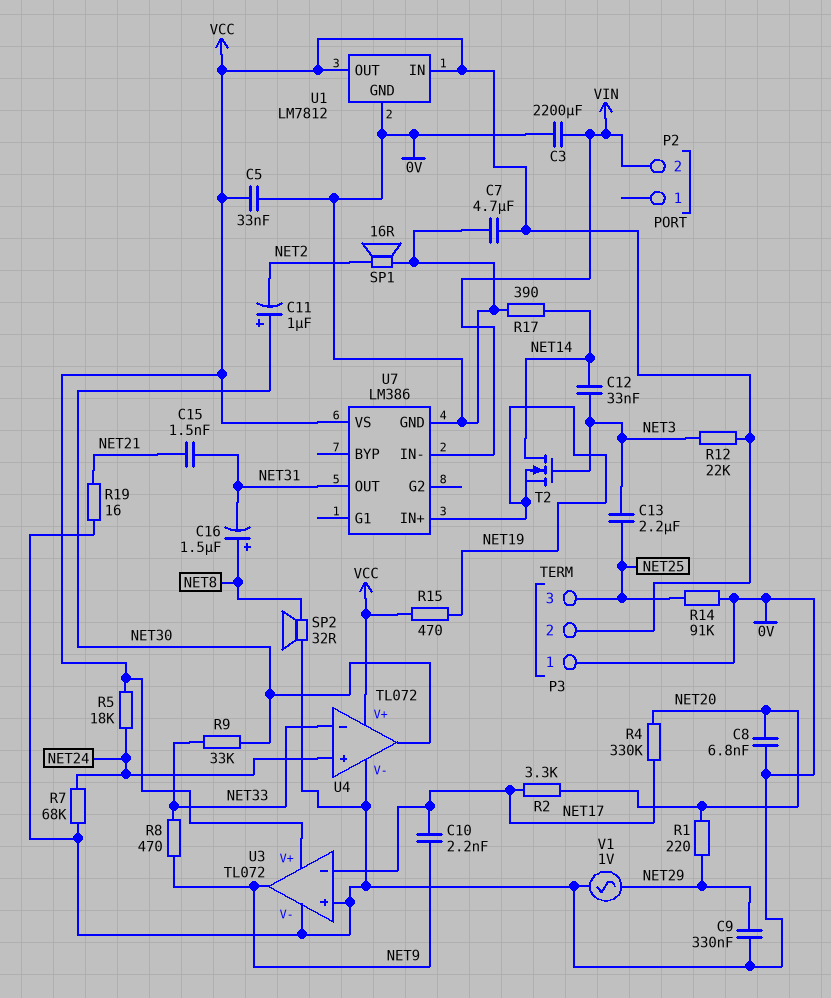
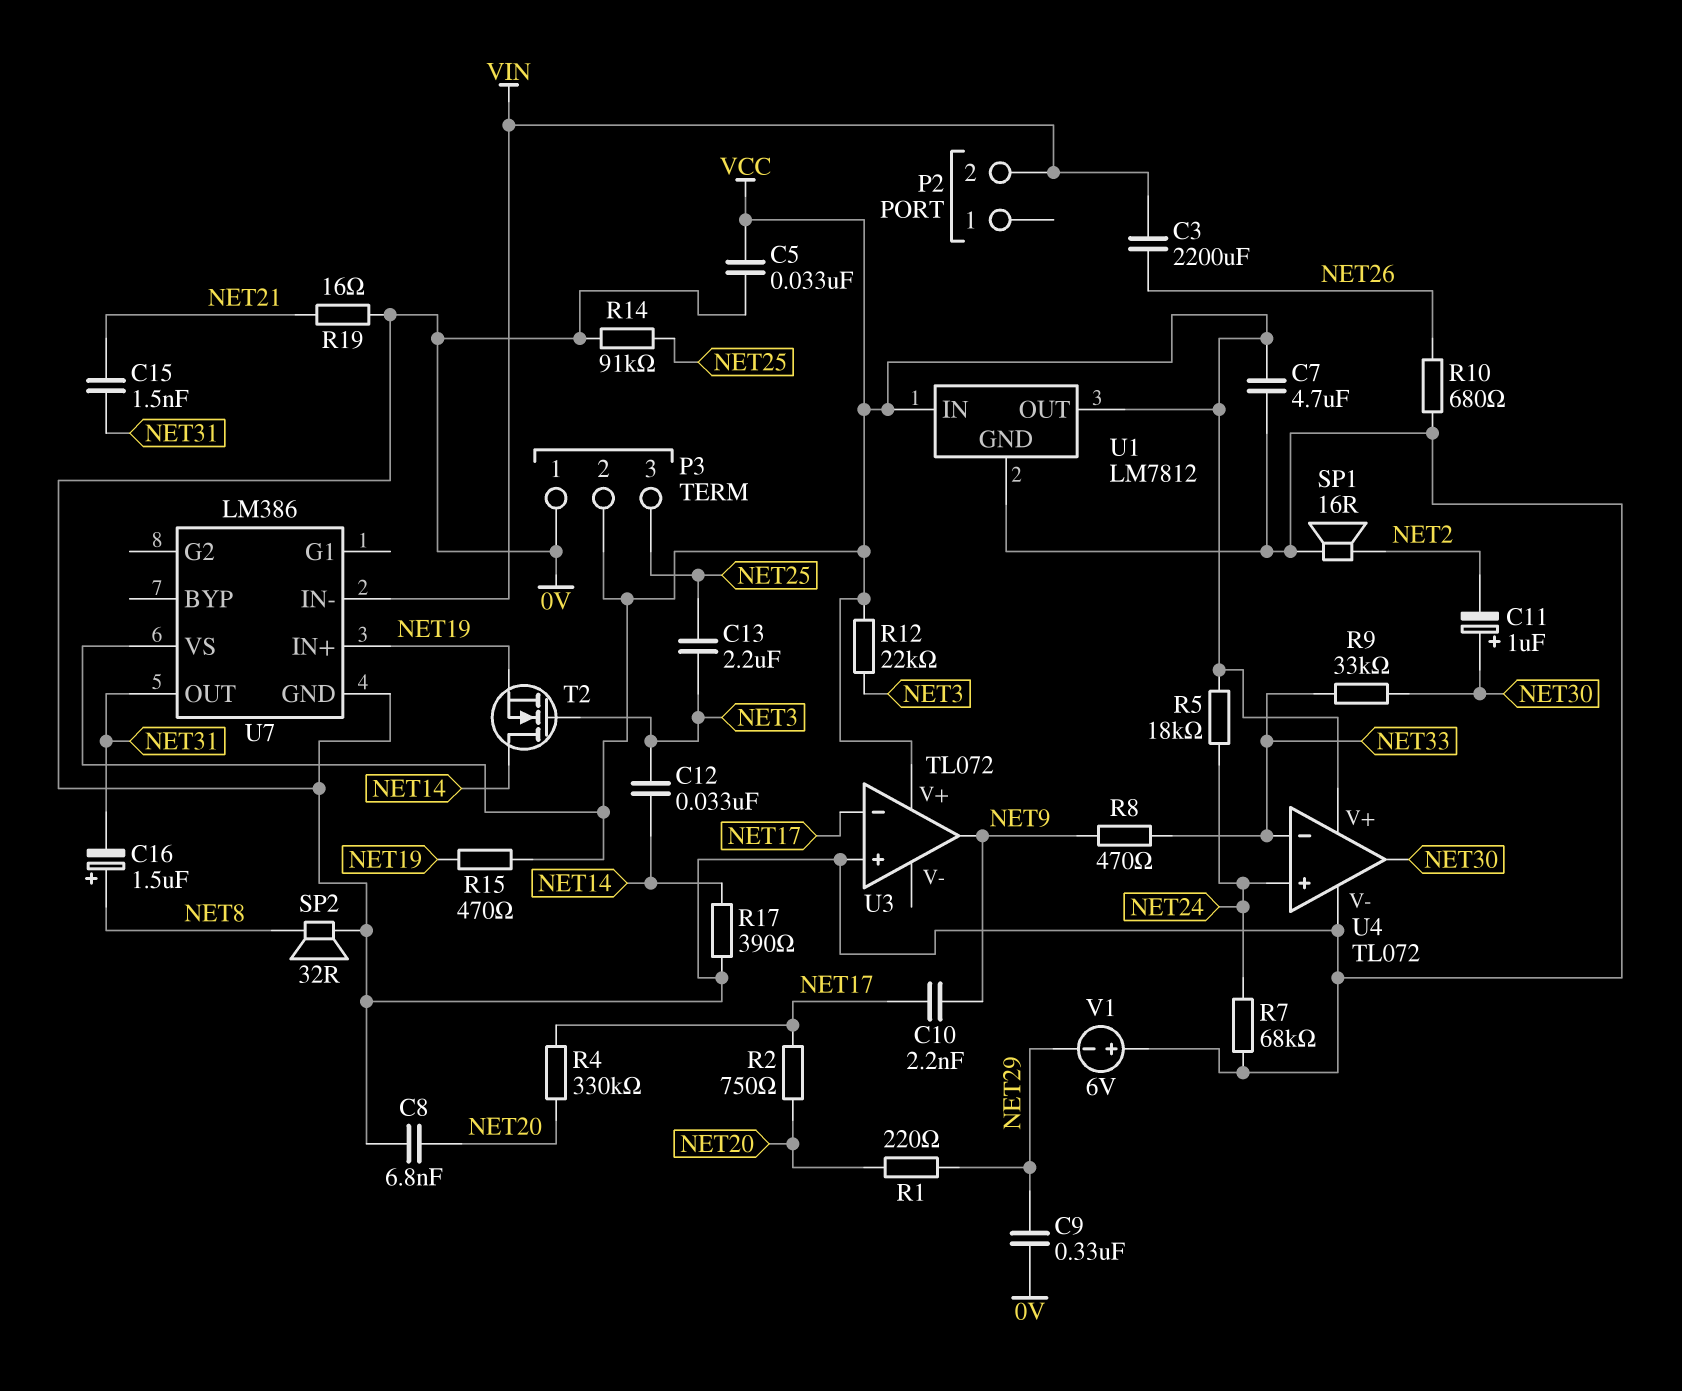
C3: 2200uF (0V, VIN) -> 2200uF (NET26, VIN)
R2: 3.3k (NET17, NET20) -> 750 (NET17, NET20)
R10: none -> 680 (0V, NET26)
U3 pin V-: 0V -> none
V1: AC 1V (0V, NET29) -> 6V (plus 0V, minus NET29)

